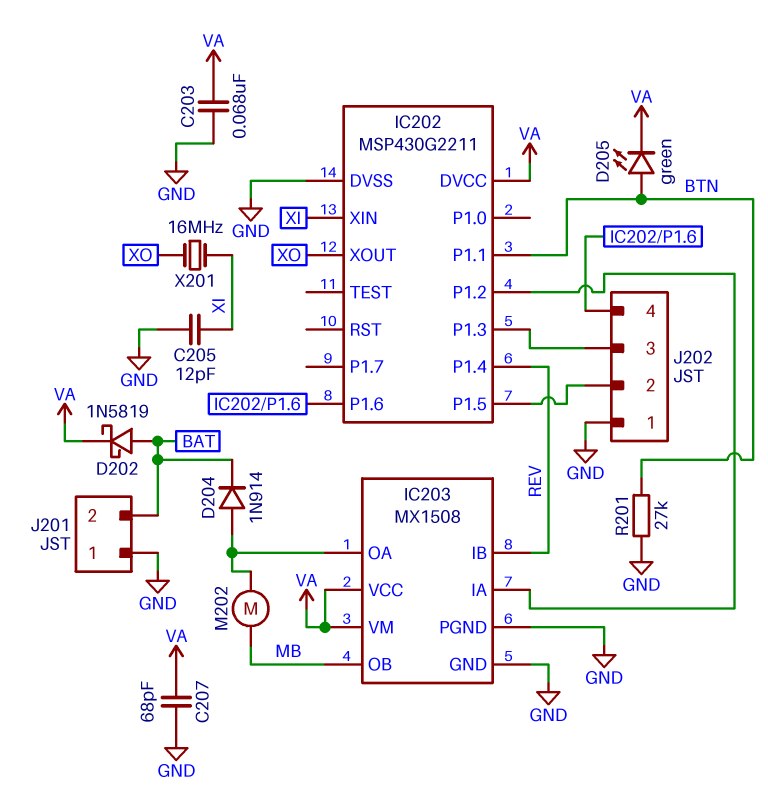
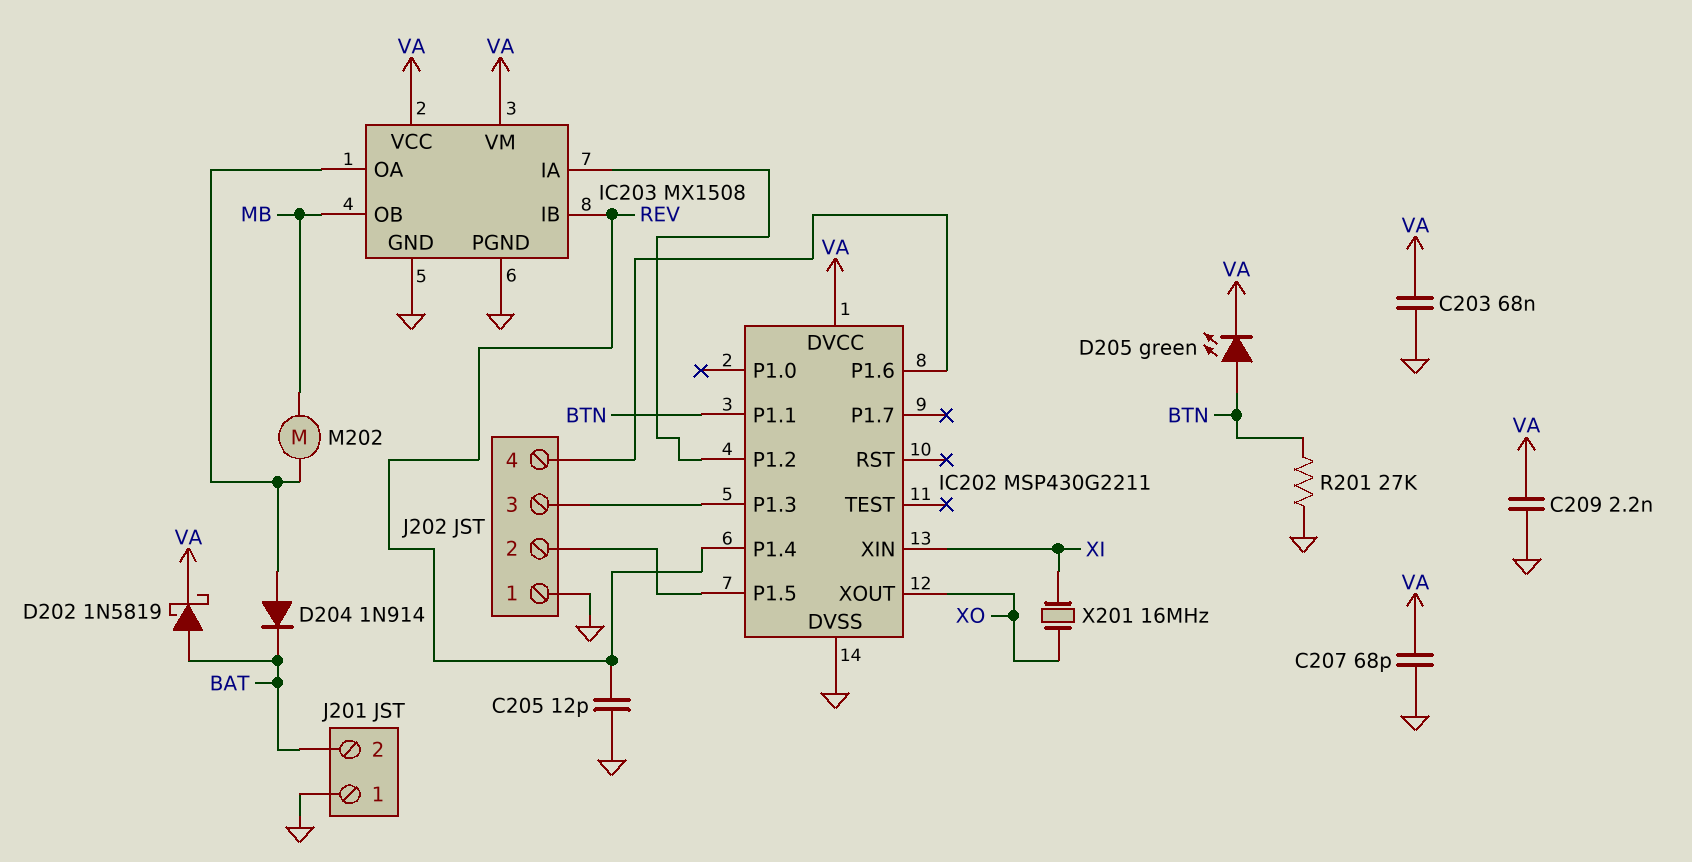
C205: 12pF (GND, XI) -> 12pF (GND, REV)
C209: none -> 2.2nF (GND, VA)

